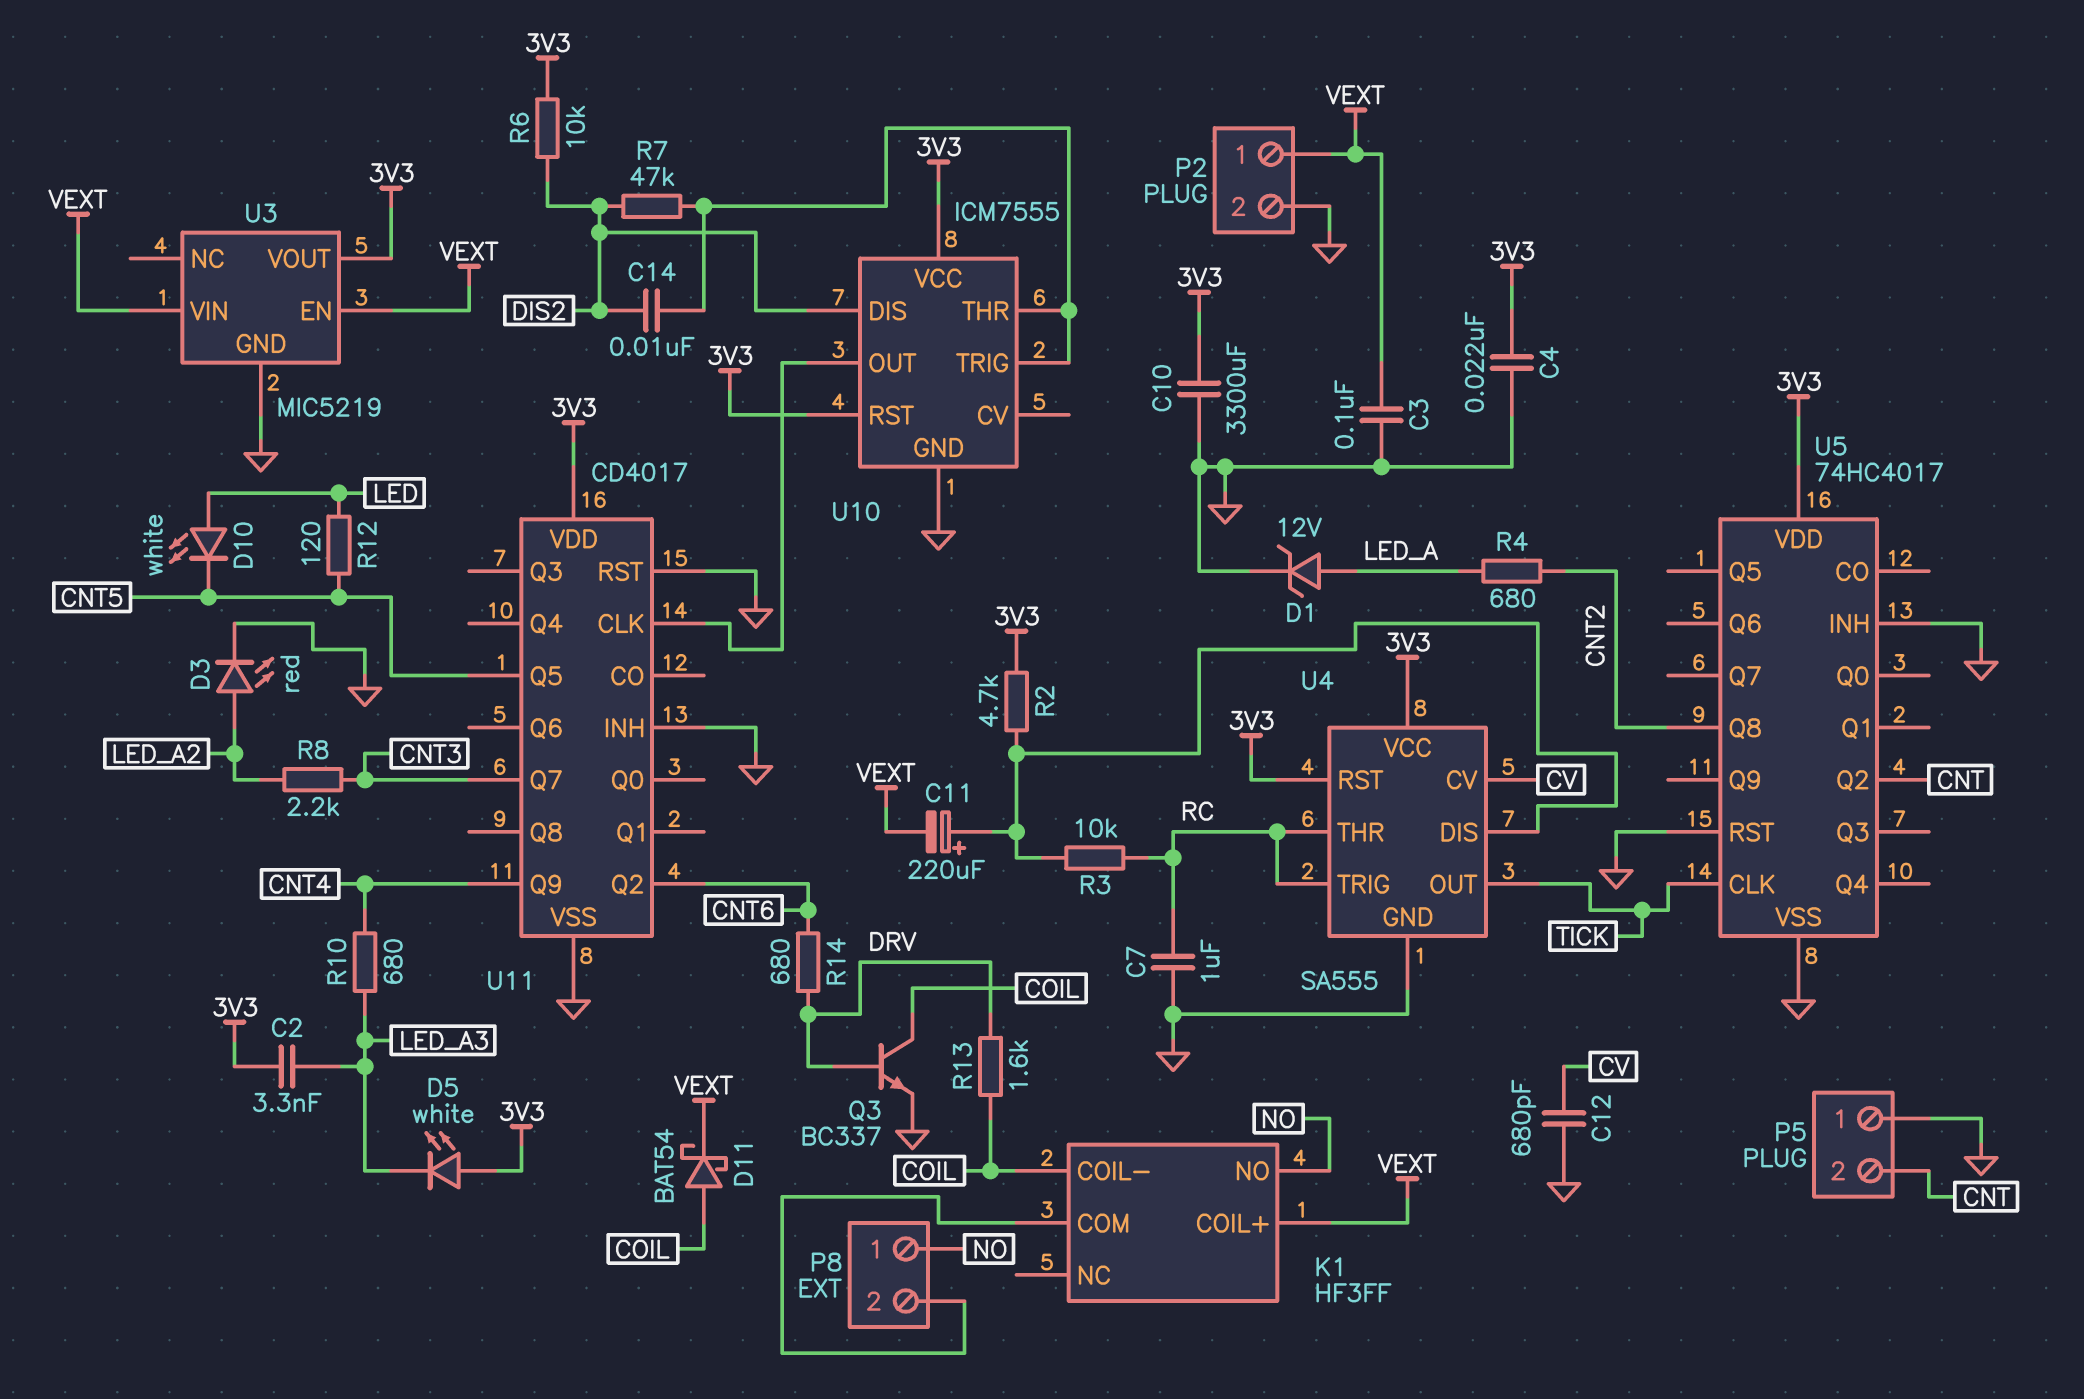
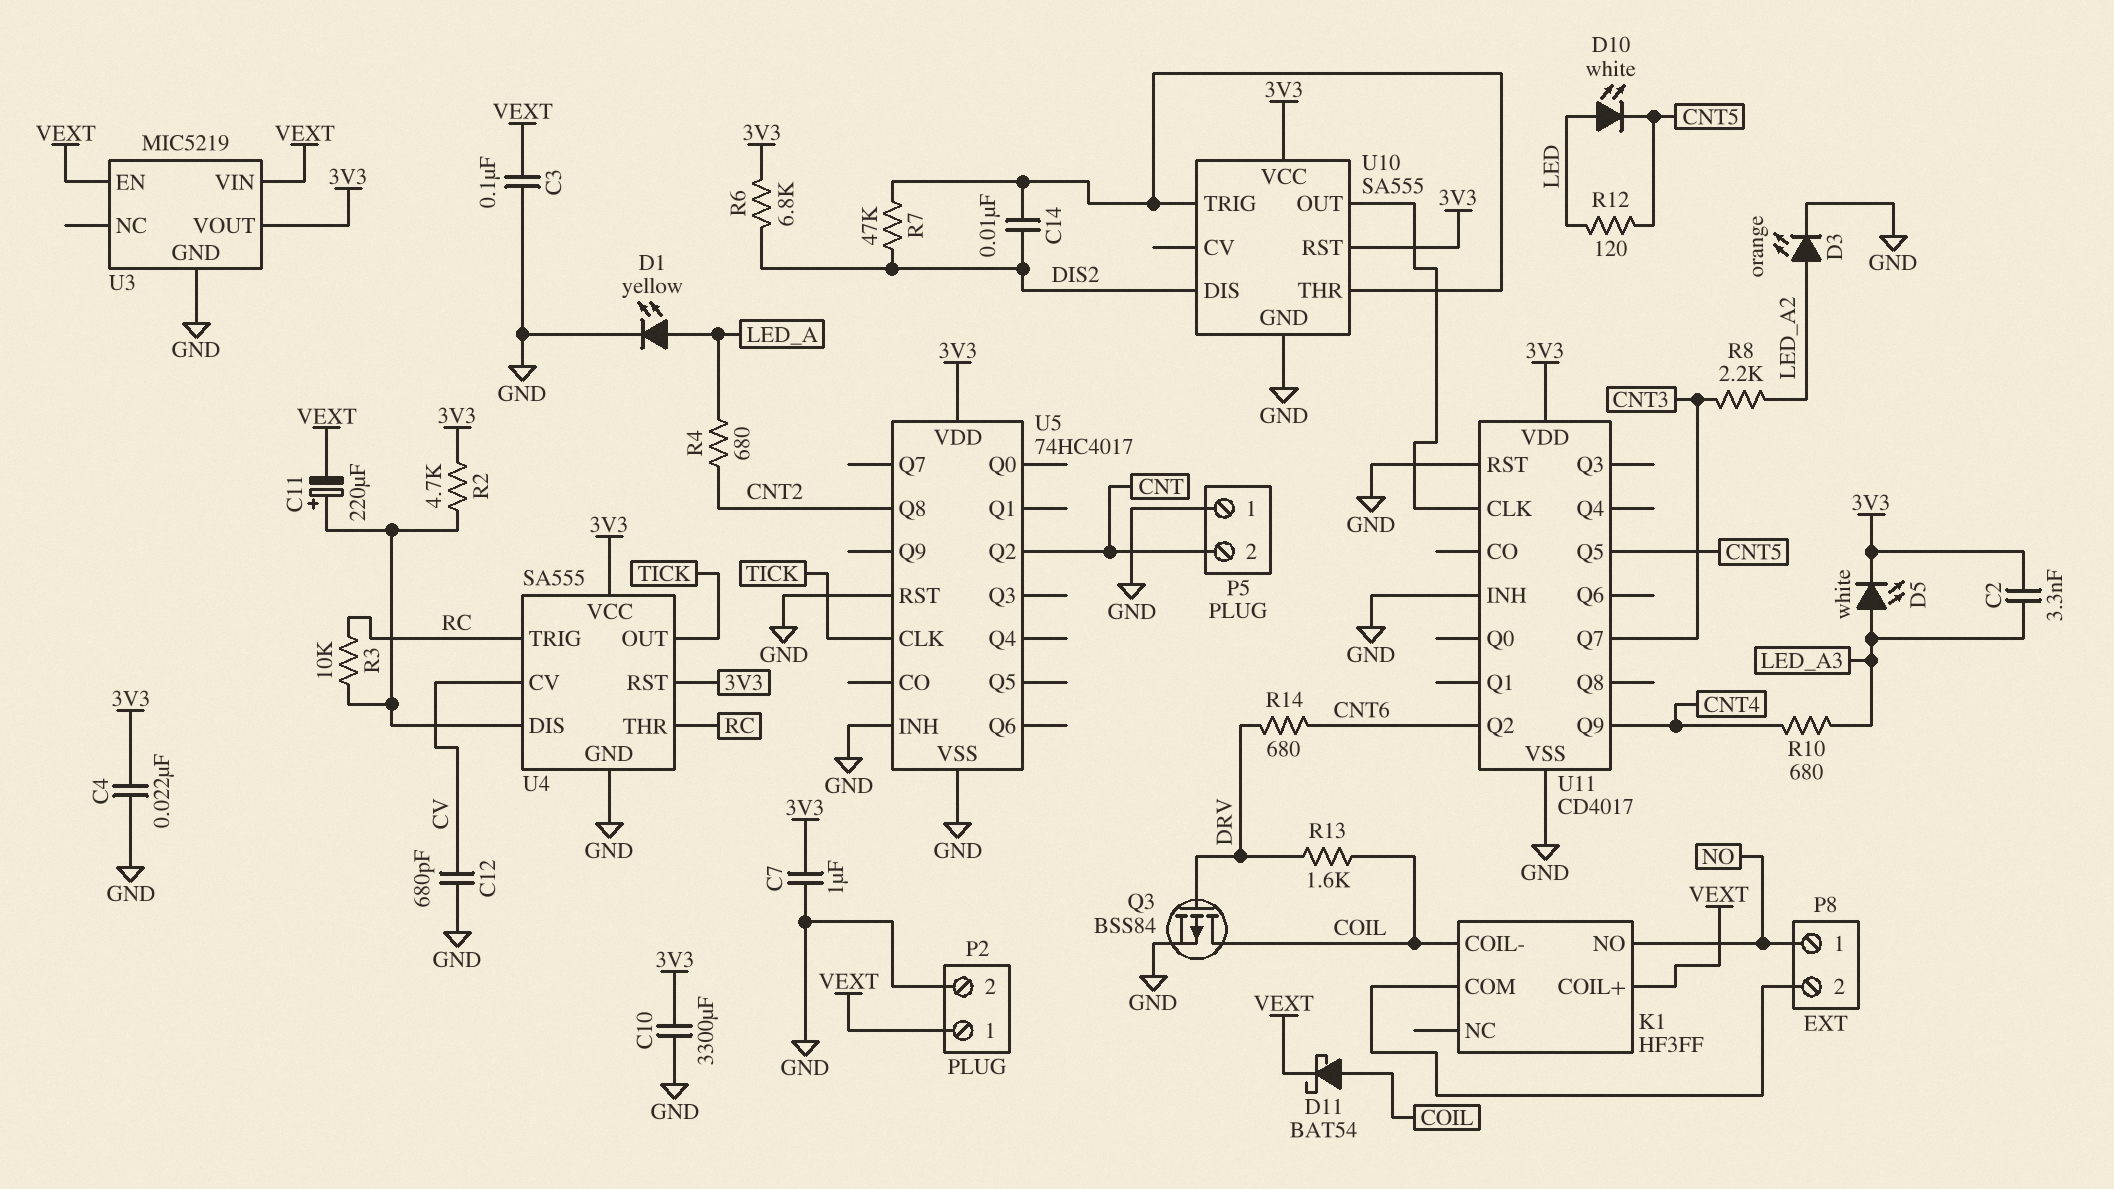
C7: 1uF (GND, RC) -> 1uF (3V3, GND)
D1: zener 12V (A LED_A, K GND) -> LED yellow (A LED_A, K GND)
D3: LED red (A LED_A2, K GND) -> LED orange (A LED_A2, K GND)
D5: LED white (A 3V3, K LED_A3) -> LED white (A LED_A3, K 3V3)
Q3: NPN BC337 (B DRV, C COIL, E GND) -> PMOS BSS84 (G DRV, D COIL, S GND)
R6: 10k (3V3, DIS2) -> 6.8k (3V3, DIS2)
U10: ICM7555 -> SA555

